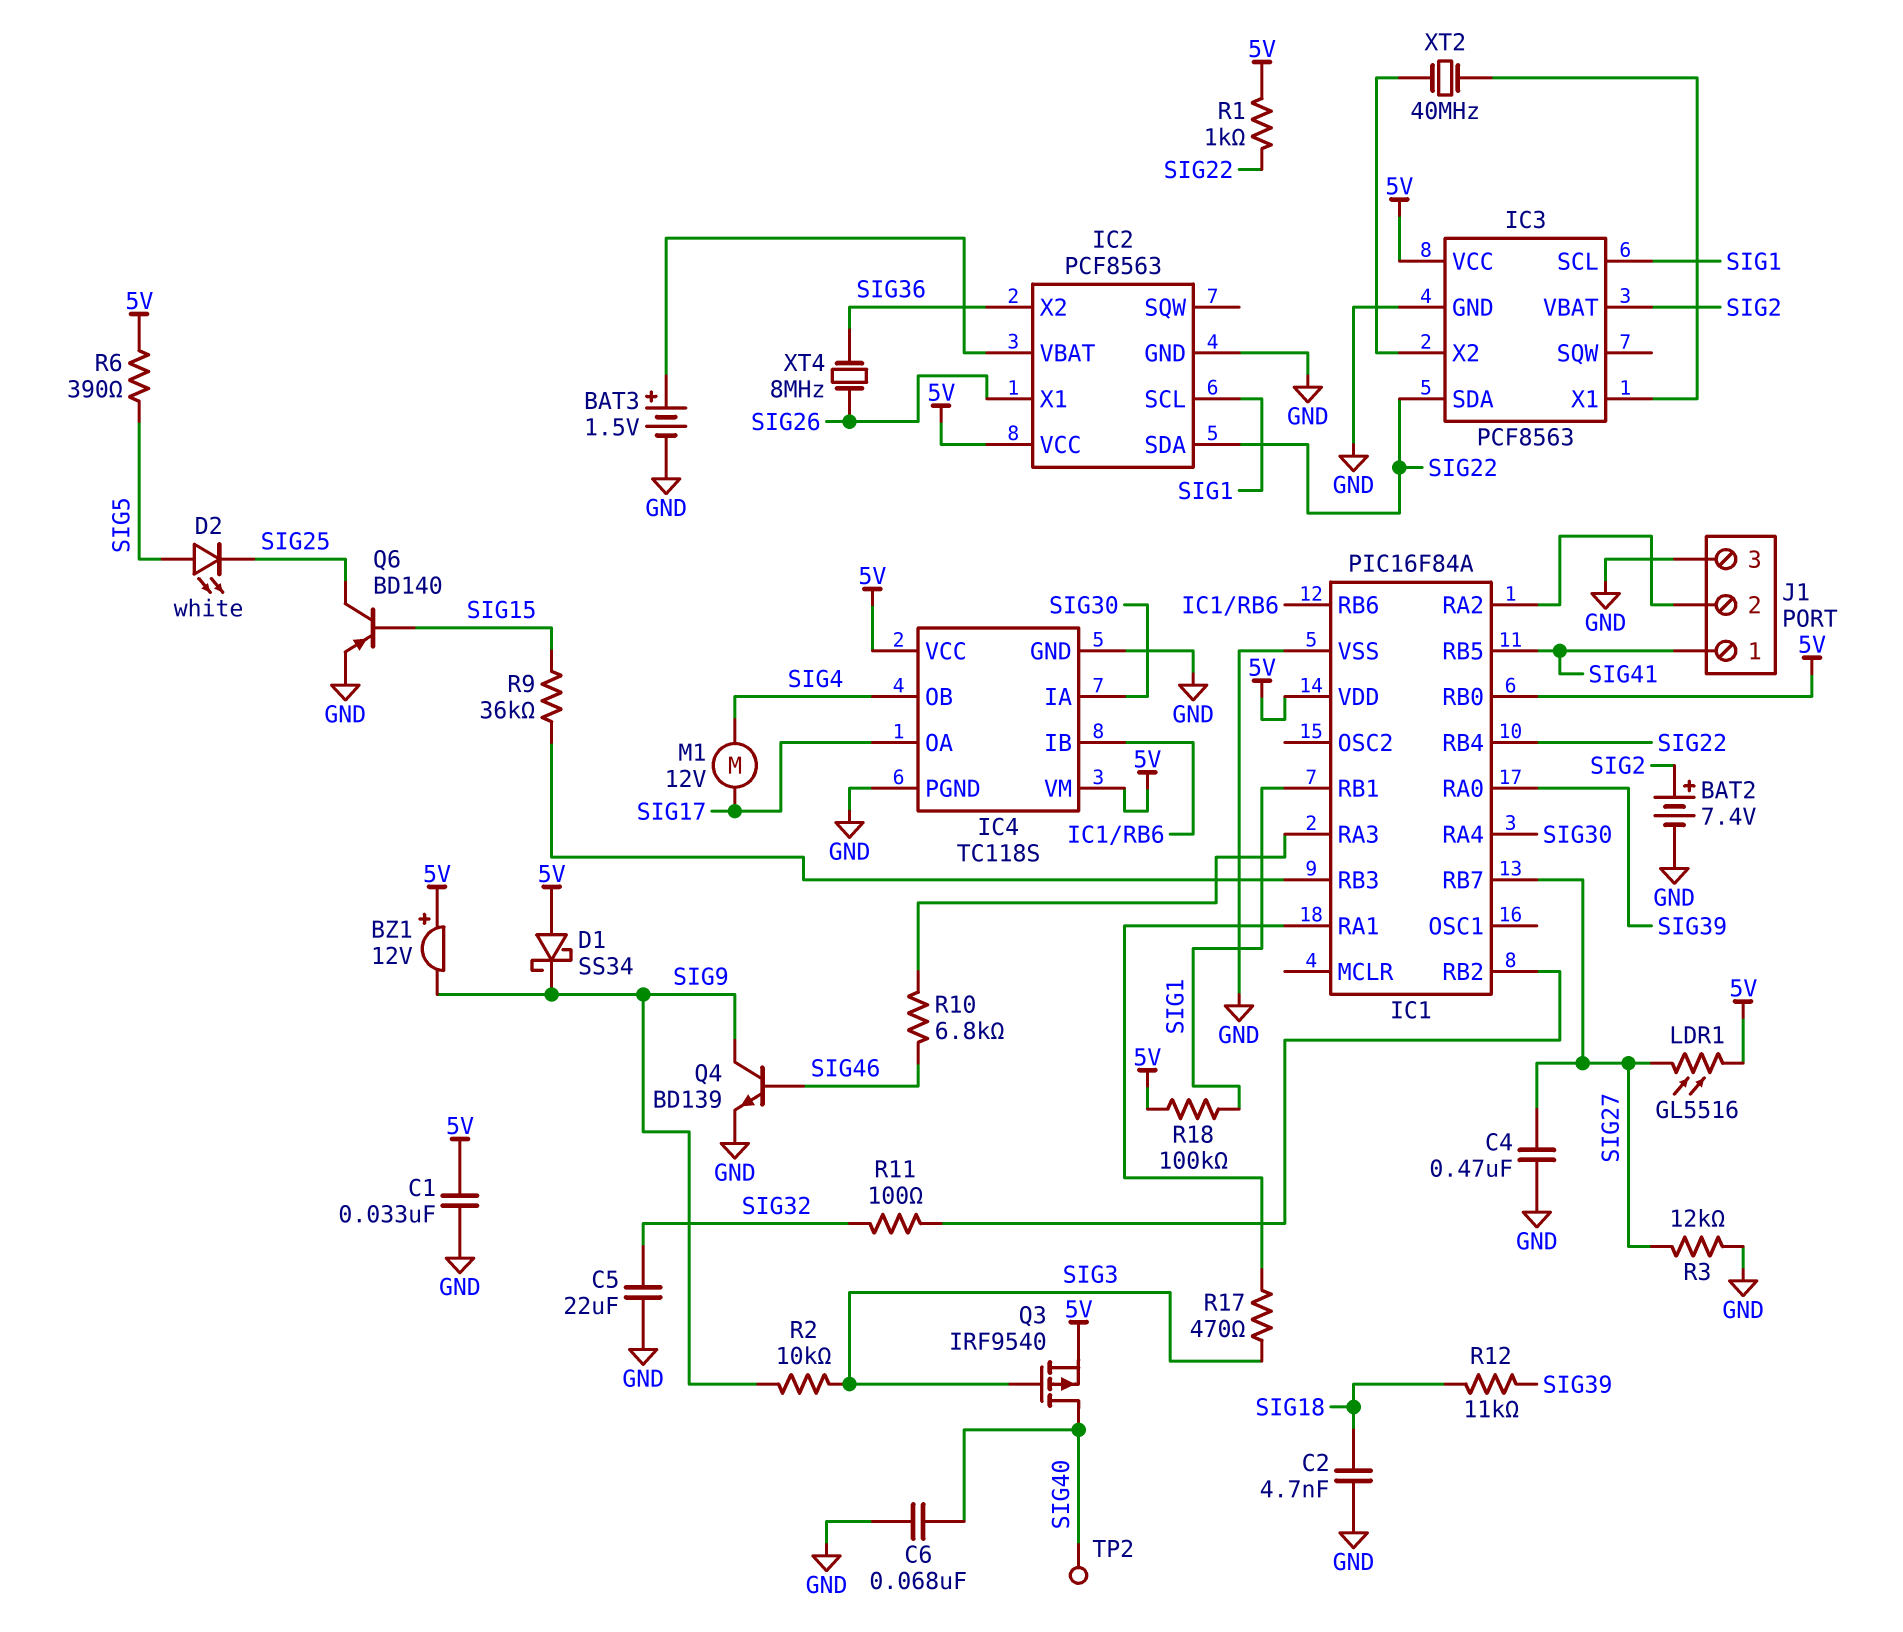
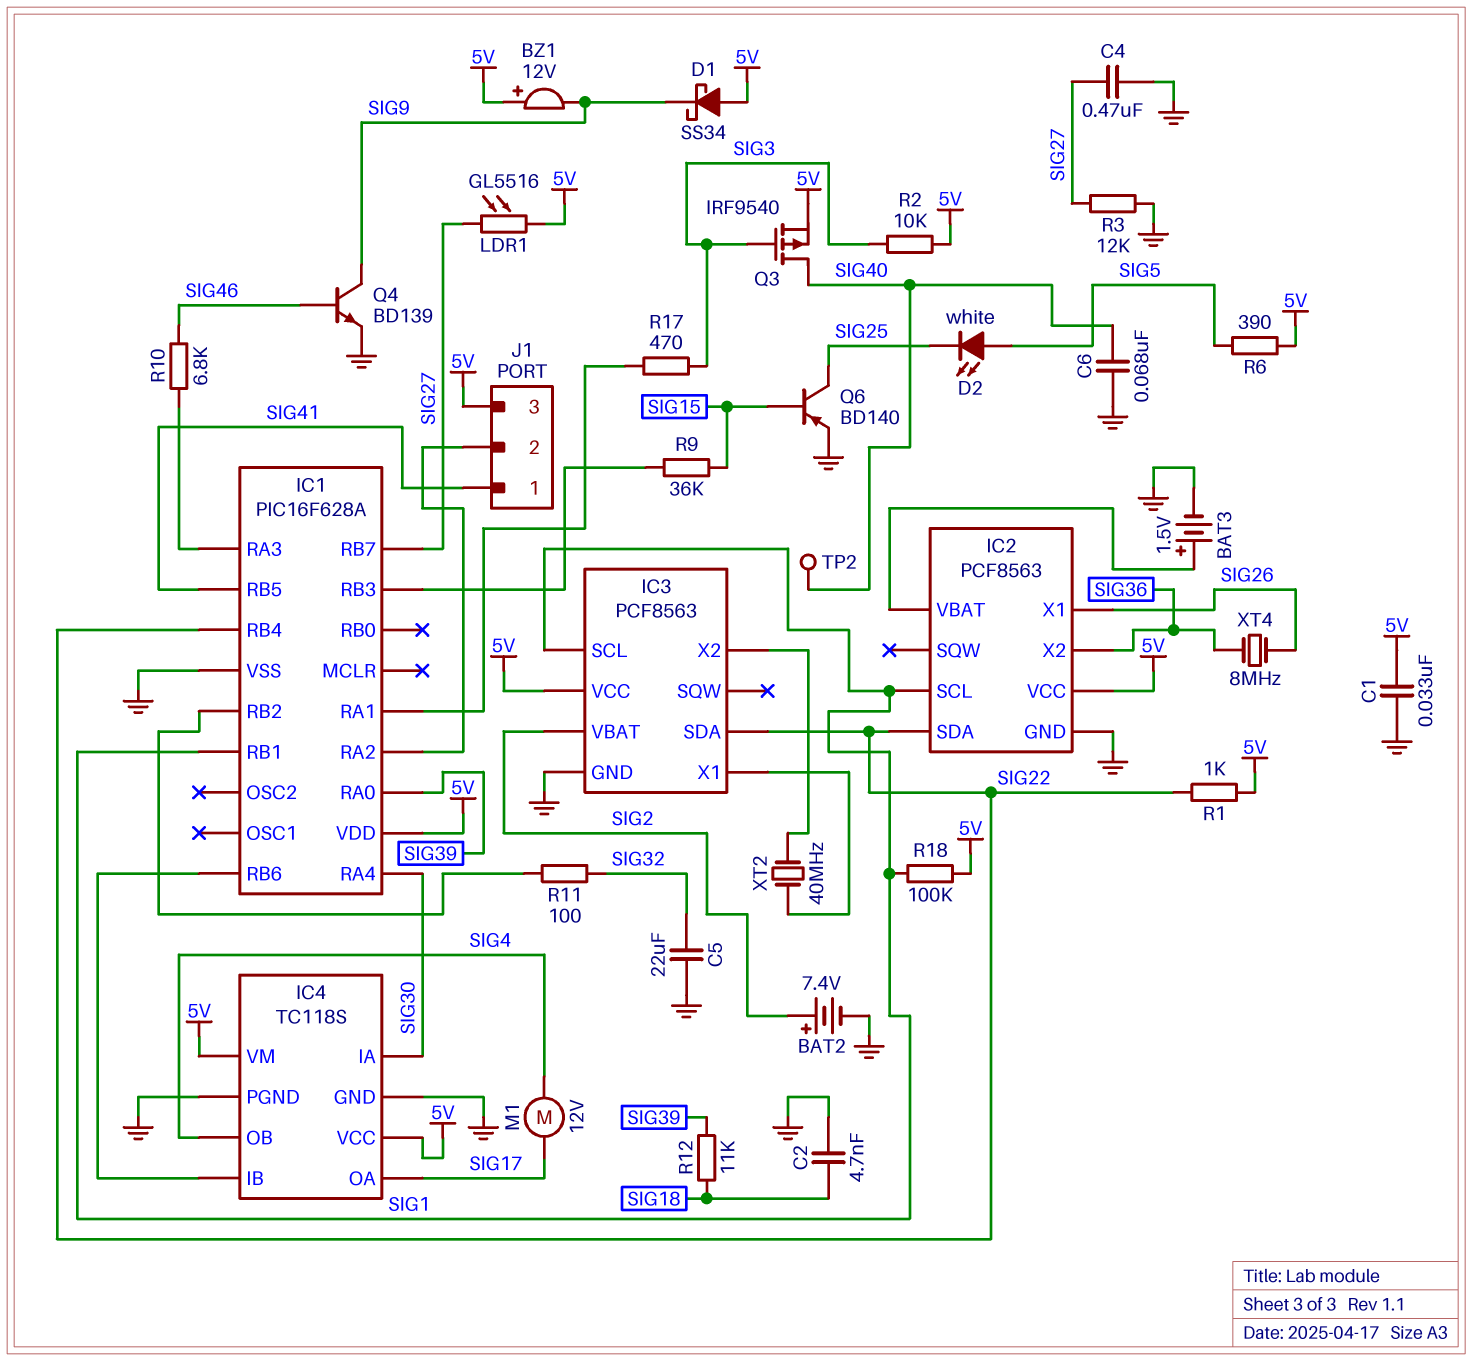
IC1: PIC16F84A -> PIC16F628A
IC1 pin RB0: 5V -> none
J1 pin 3: GND -> 5V
R2: 10k (SIG3, SIG9) -> 10k (5V, SIG3)

